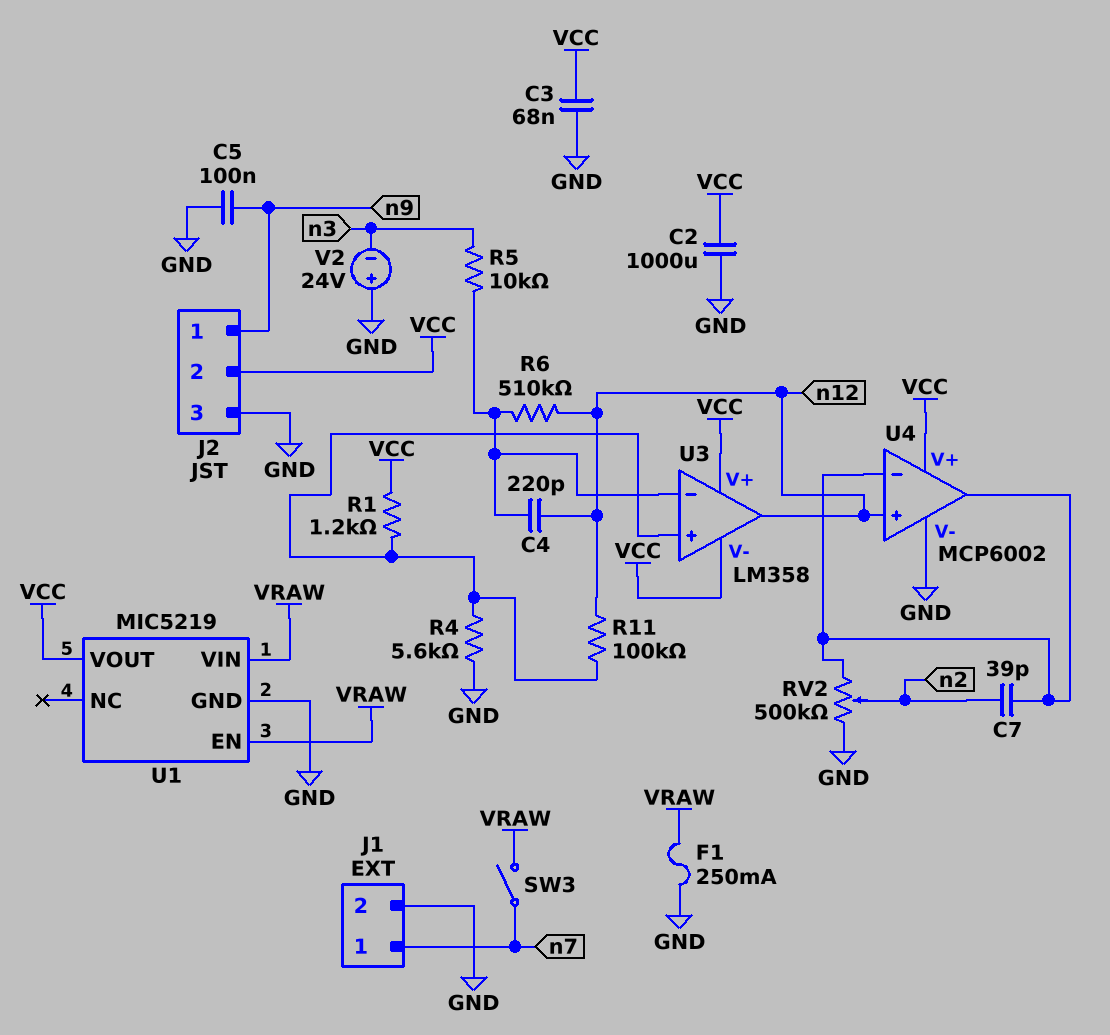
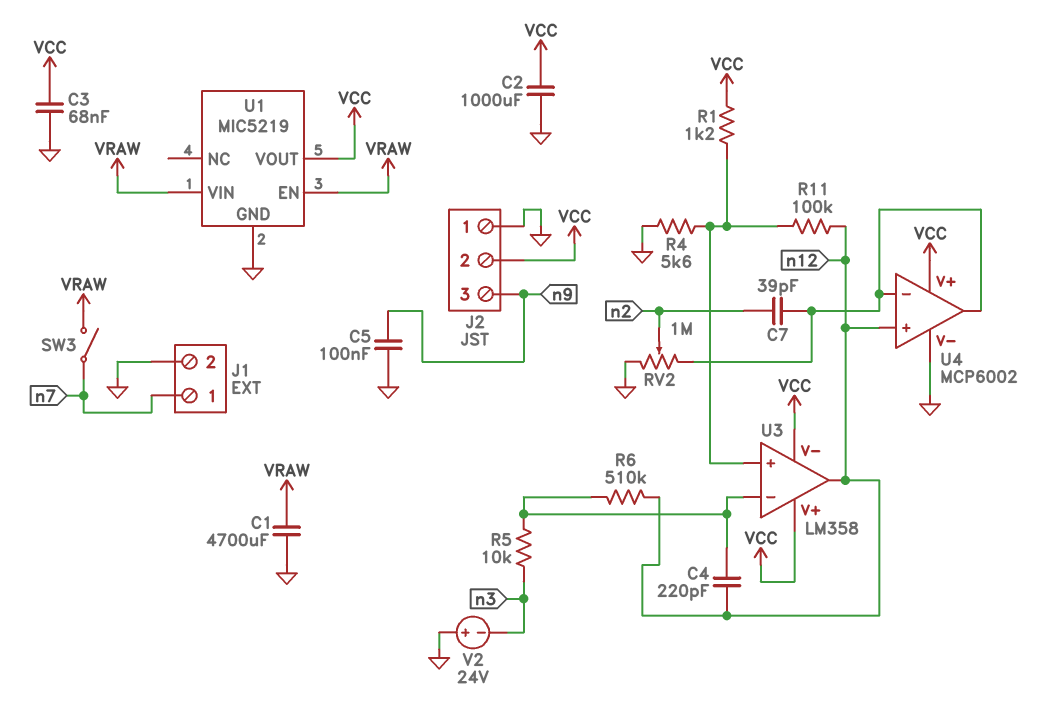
C1: none -> 4700uF (GND, VRAW)
F1: 250mA (GND, VRAW) -> none
J2 pin 1: n9 -> GND
J2 pin 3: GND -> n9
RV2: 500k (GND, U4/in-, wiper n2) -> 1M (GND, U4/in-, wiper n2)

